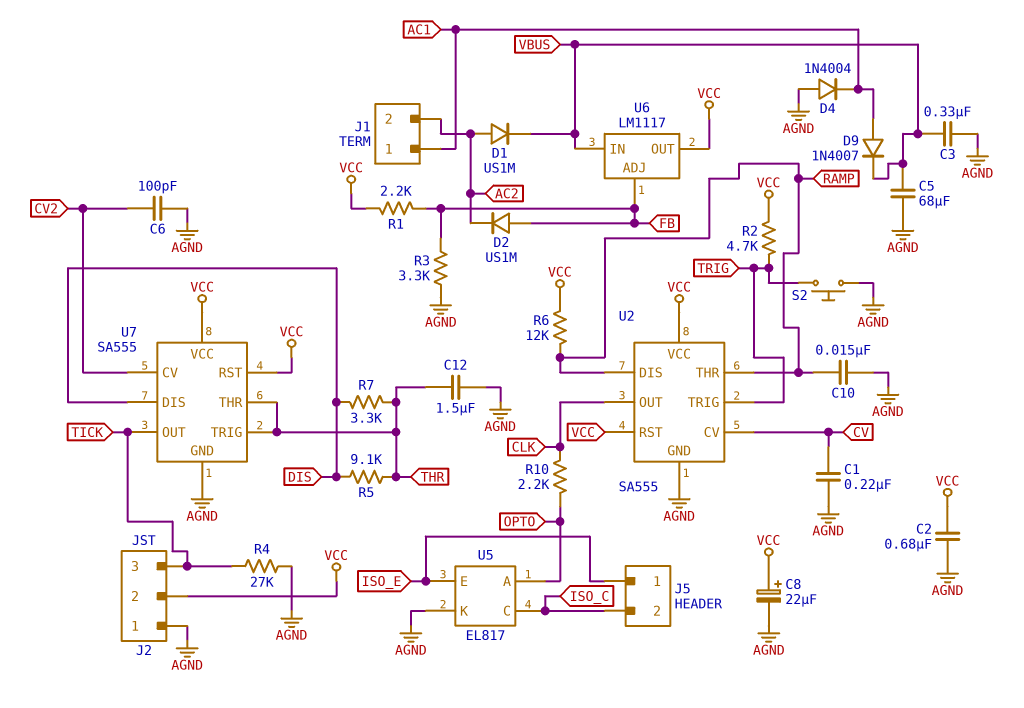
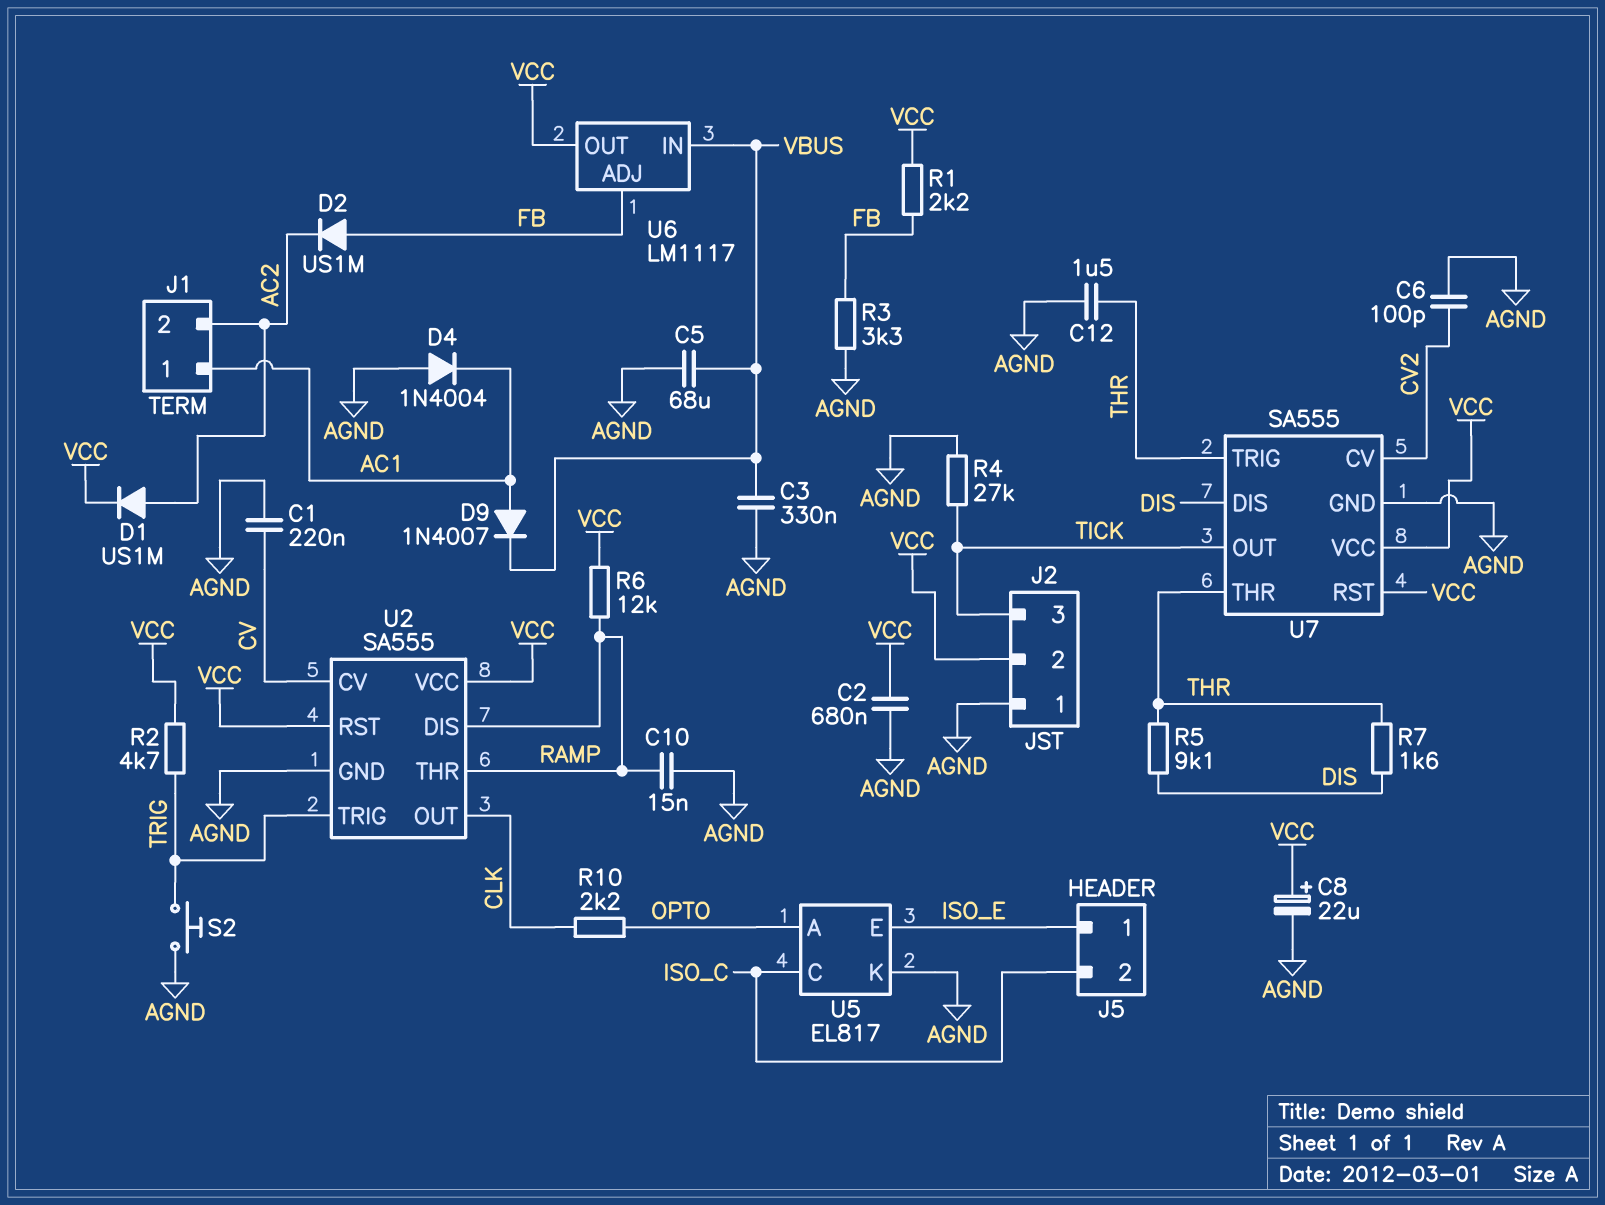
D1: diode US1M (A AC2, K VBUS) -> diode US1M (A AC2, K VCC)
R7: 3.3k (DIS, THR) -> 1.6k (DIS, THR)

